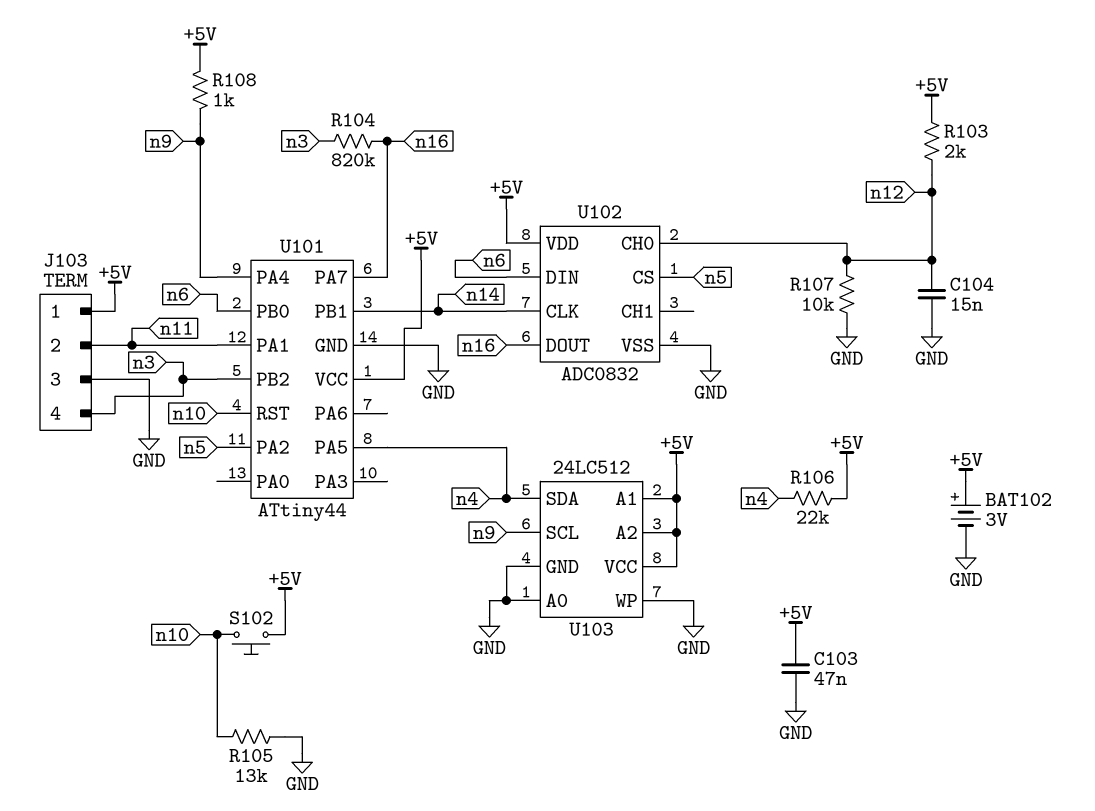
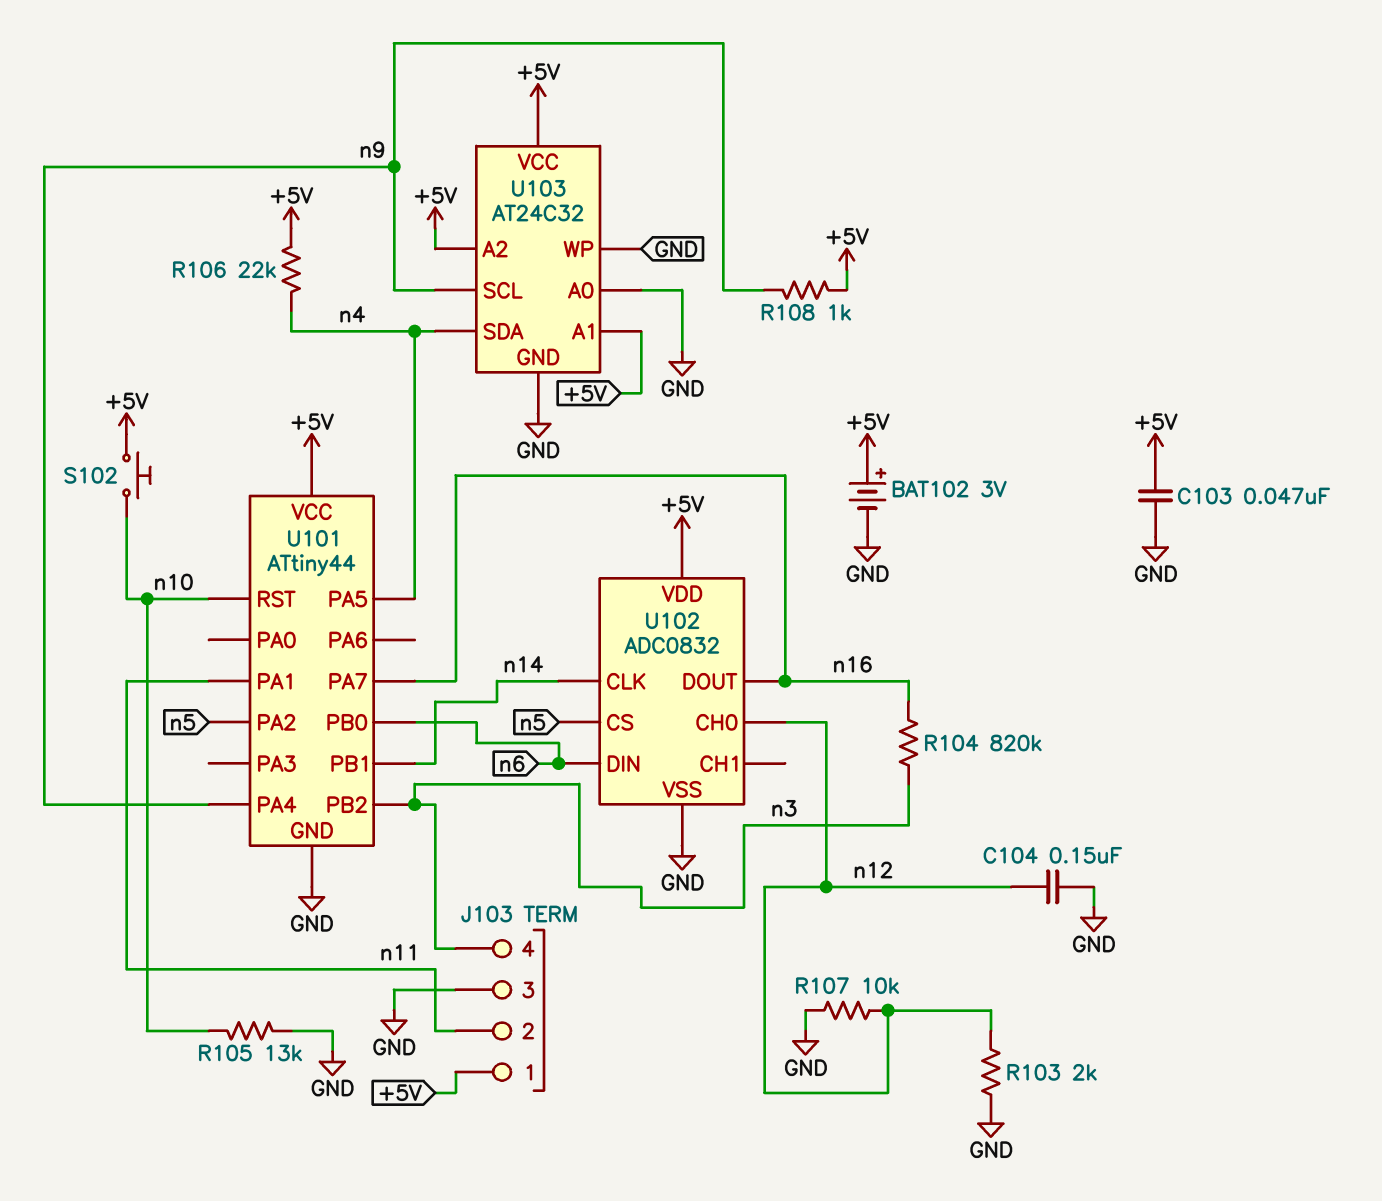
C104: 15nF (GND, n12) -> 150nF (GND, n12)
R103: 2k (+5V, n12) -> 2k (GND, n12)
U103: 24LC512 -> AT24C32

